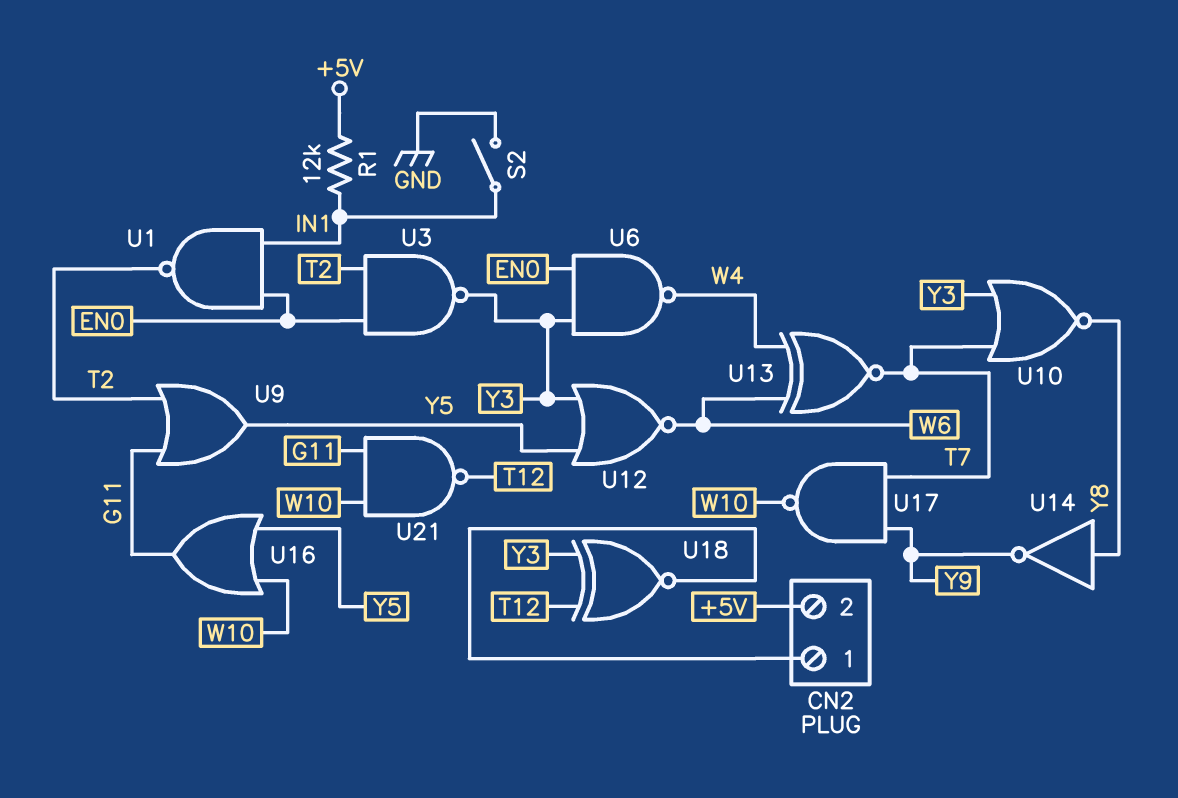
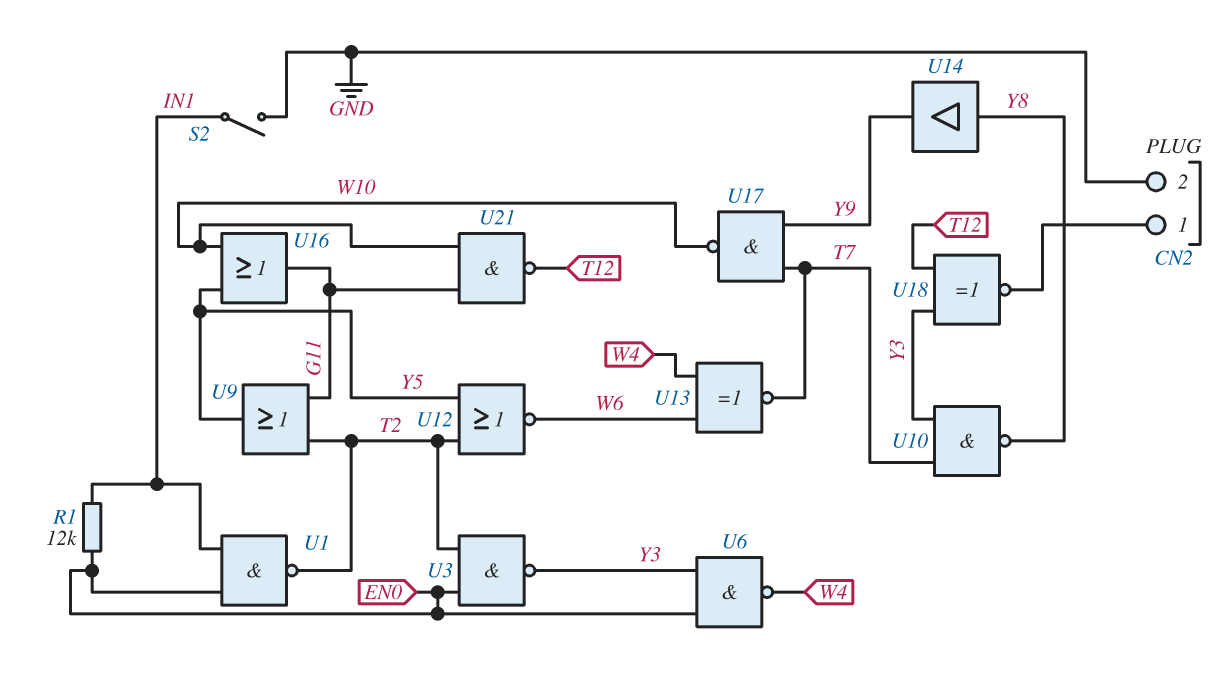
CN2 pin 2: +5V -> GND
R1: 12k (+5V, IN1) -> 12k (EN0, IN1)
U10: NOR (in T7, in Y3, out Y8) -> NAND (in T7, in Y3, out Y8)
U12: NOR (in Y3, in Y5, out W6) -> NOR (in T2, in Y5, out W6)
U14: NOT (in Y8, out Y9) -> buffer (in Y8, out Y9)

